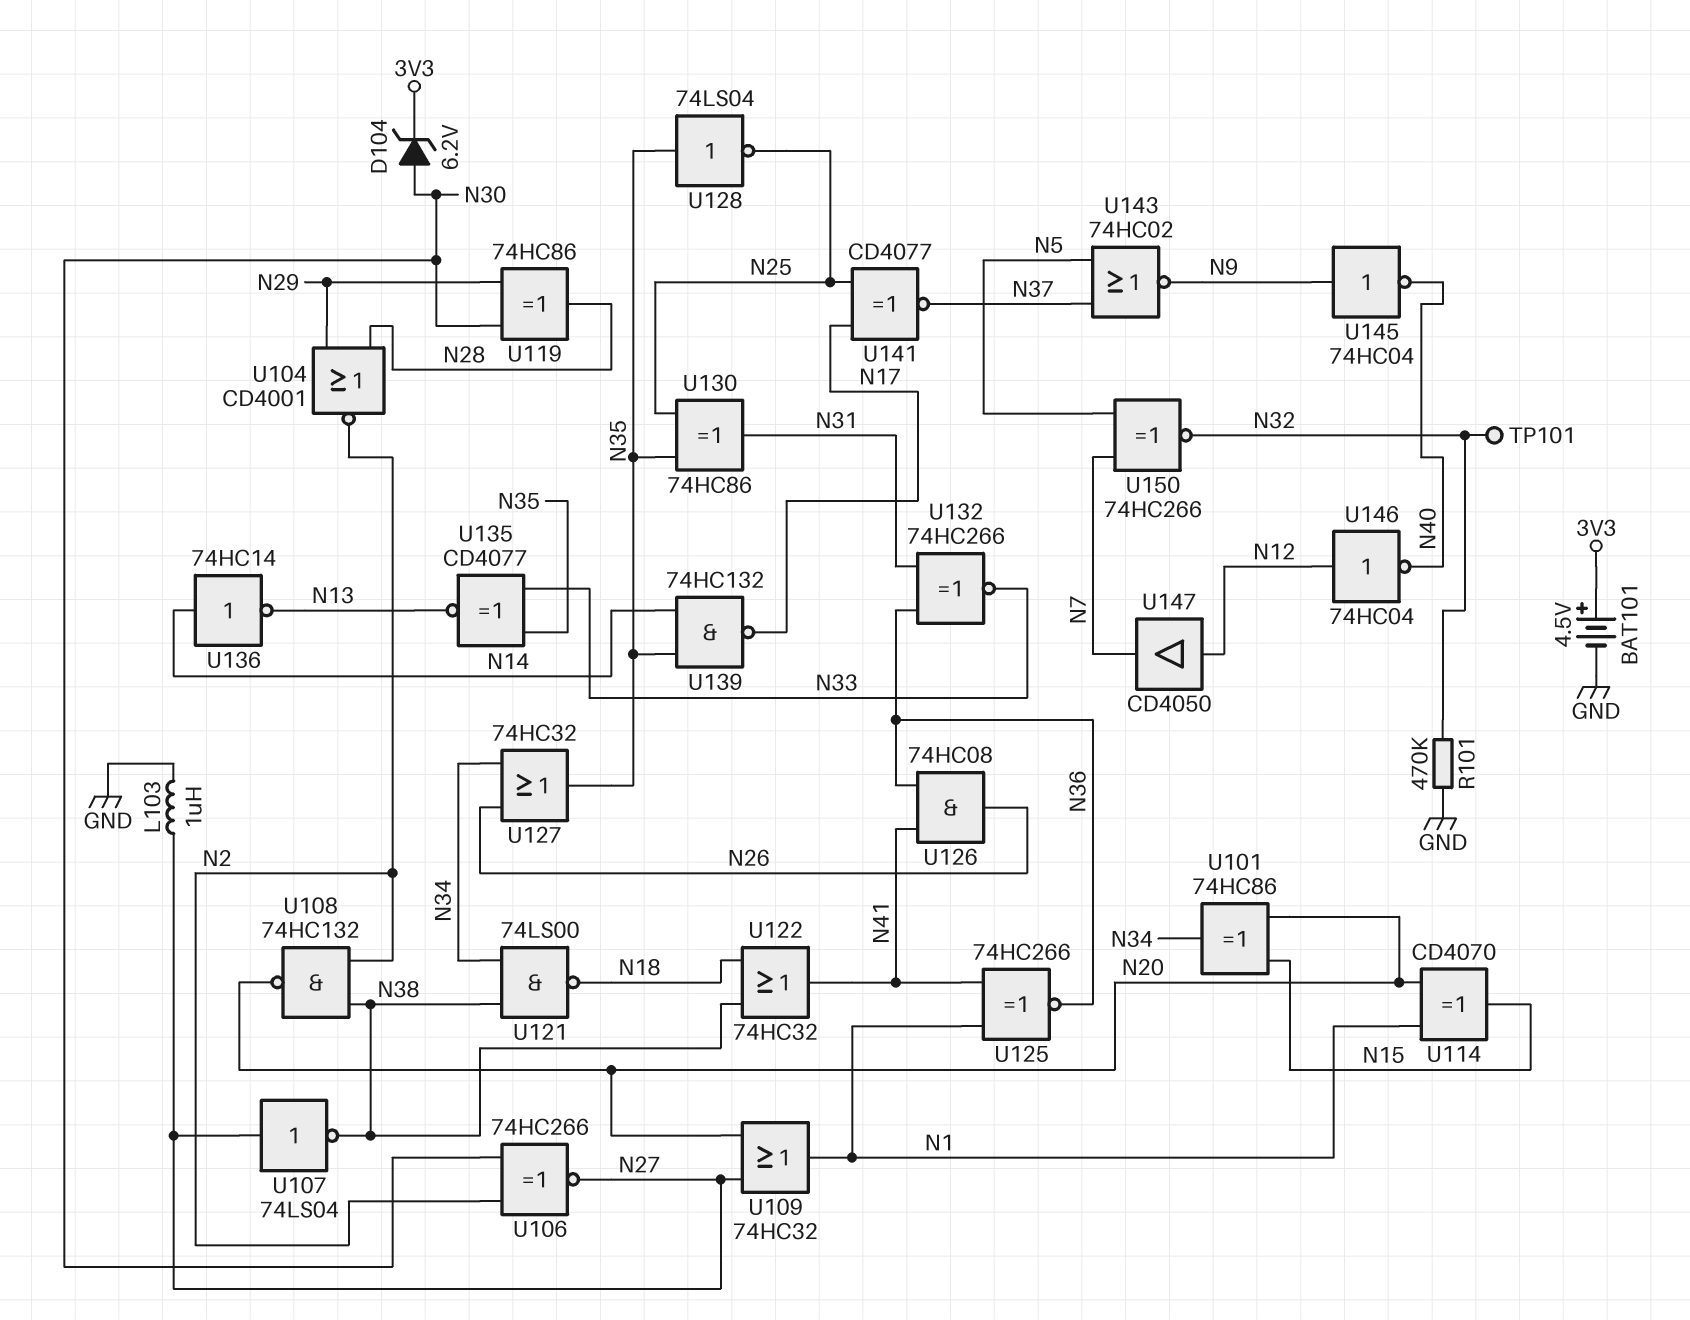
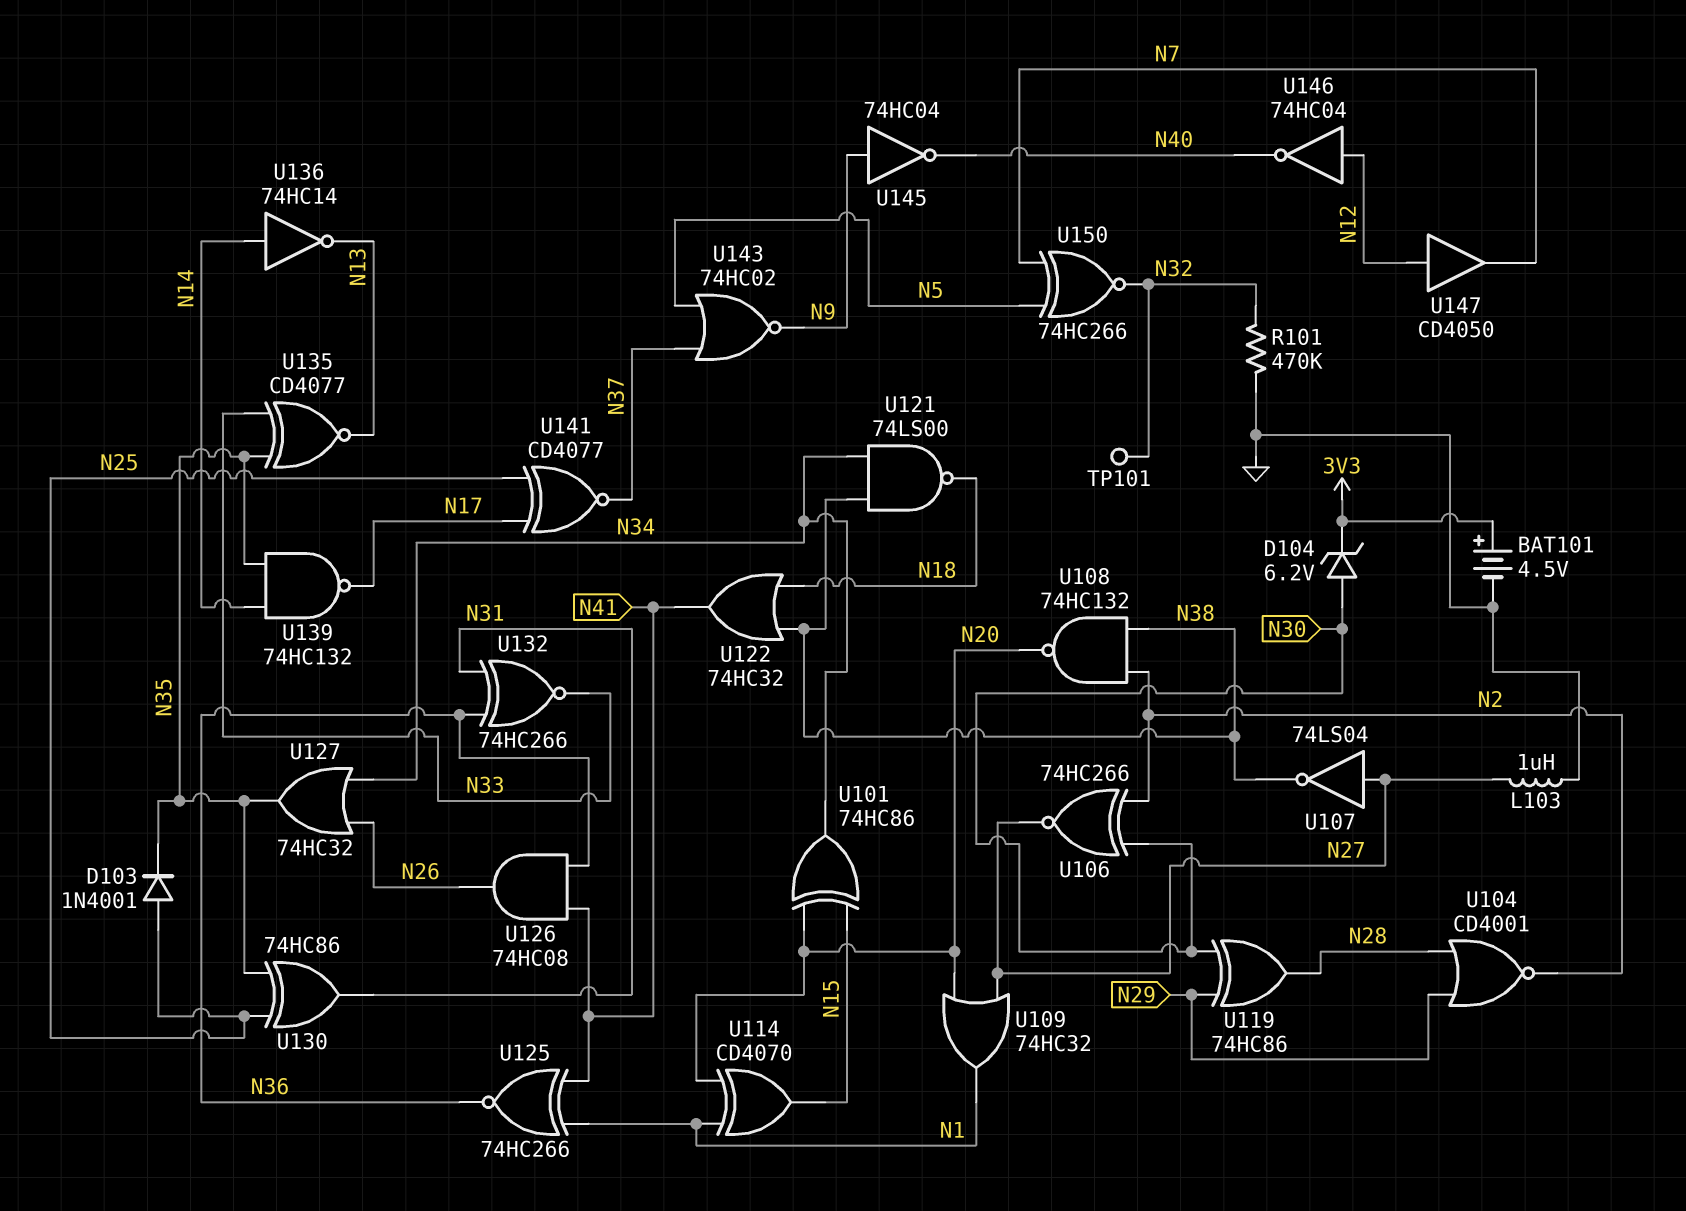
D103: none -> diode 1N4001 (A N25, K N35)
U128: NOT 74LS04 (in N35, out N25) -> none

